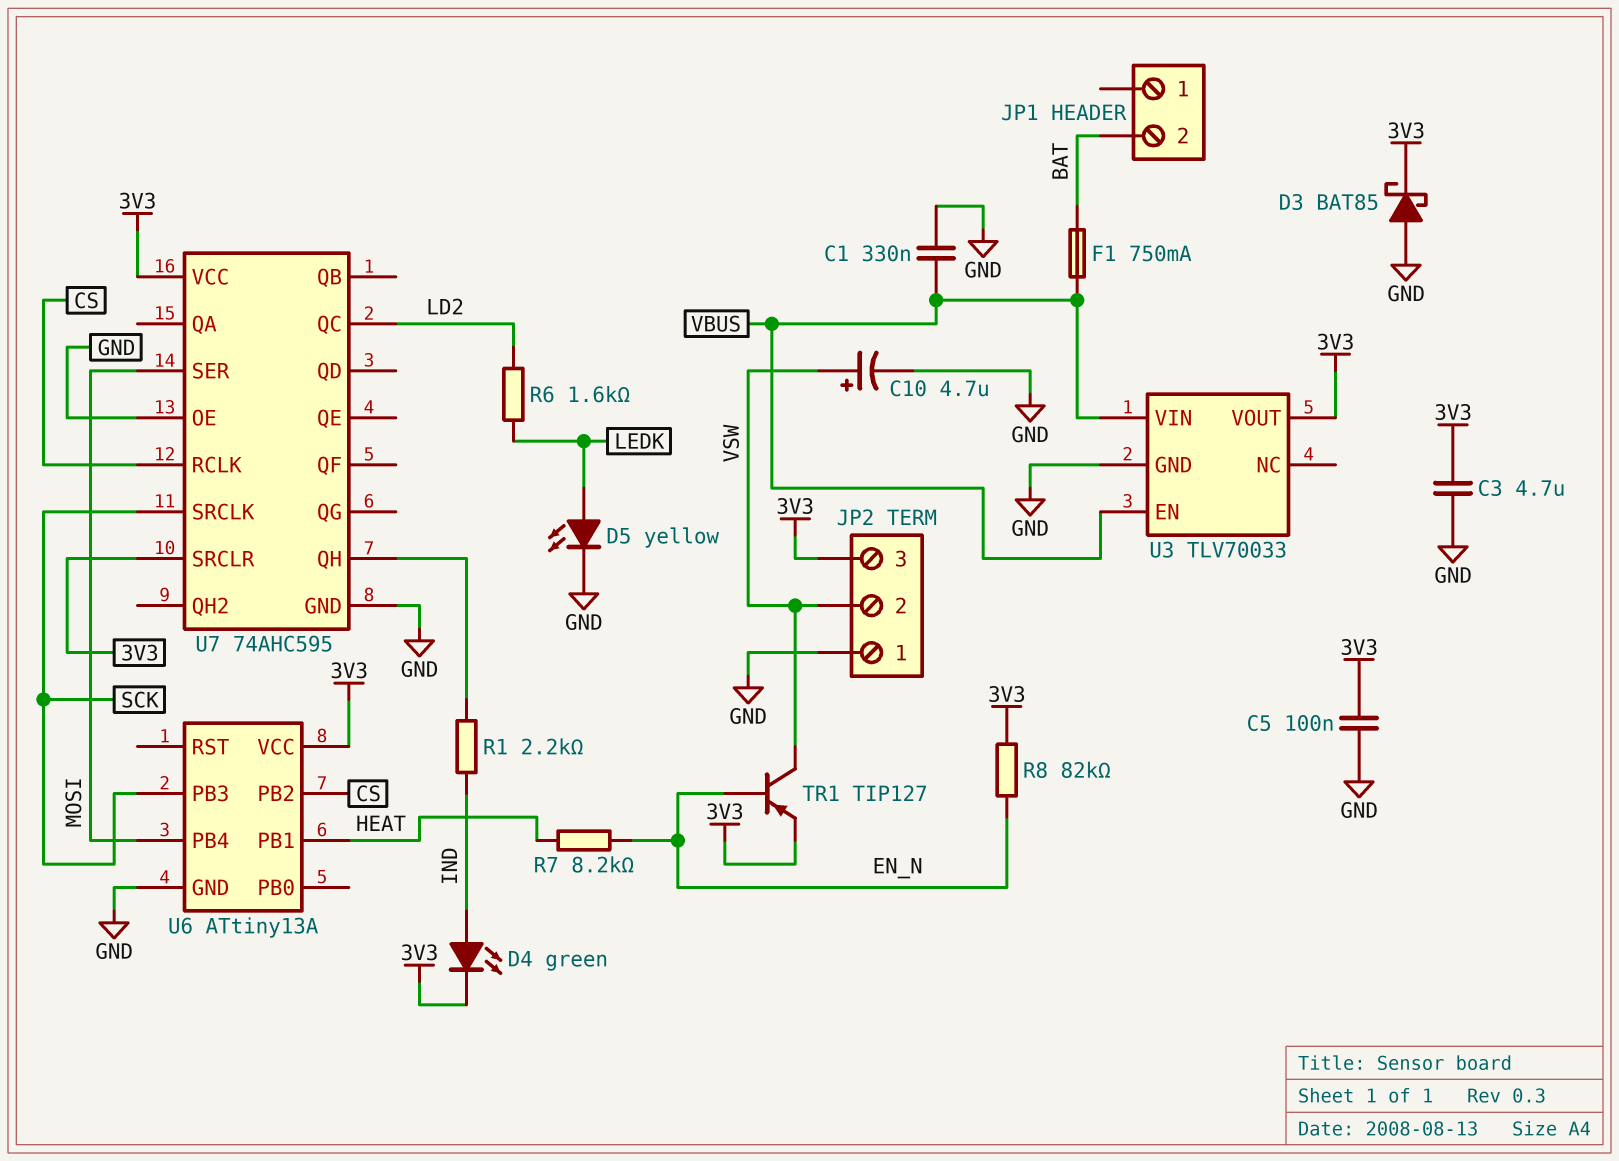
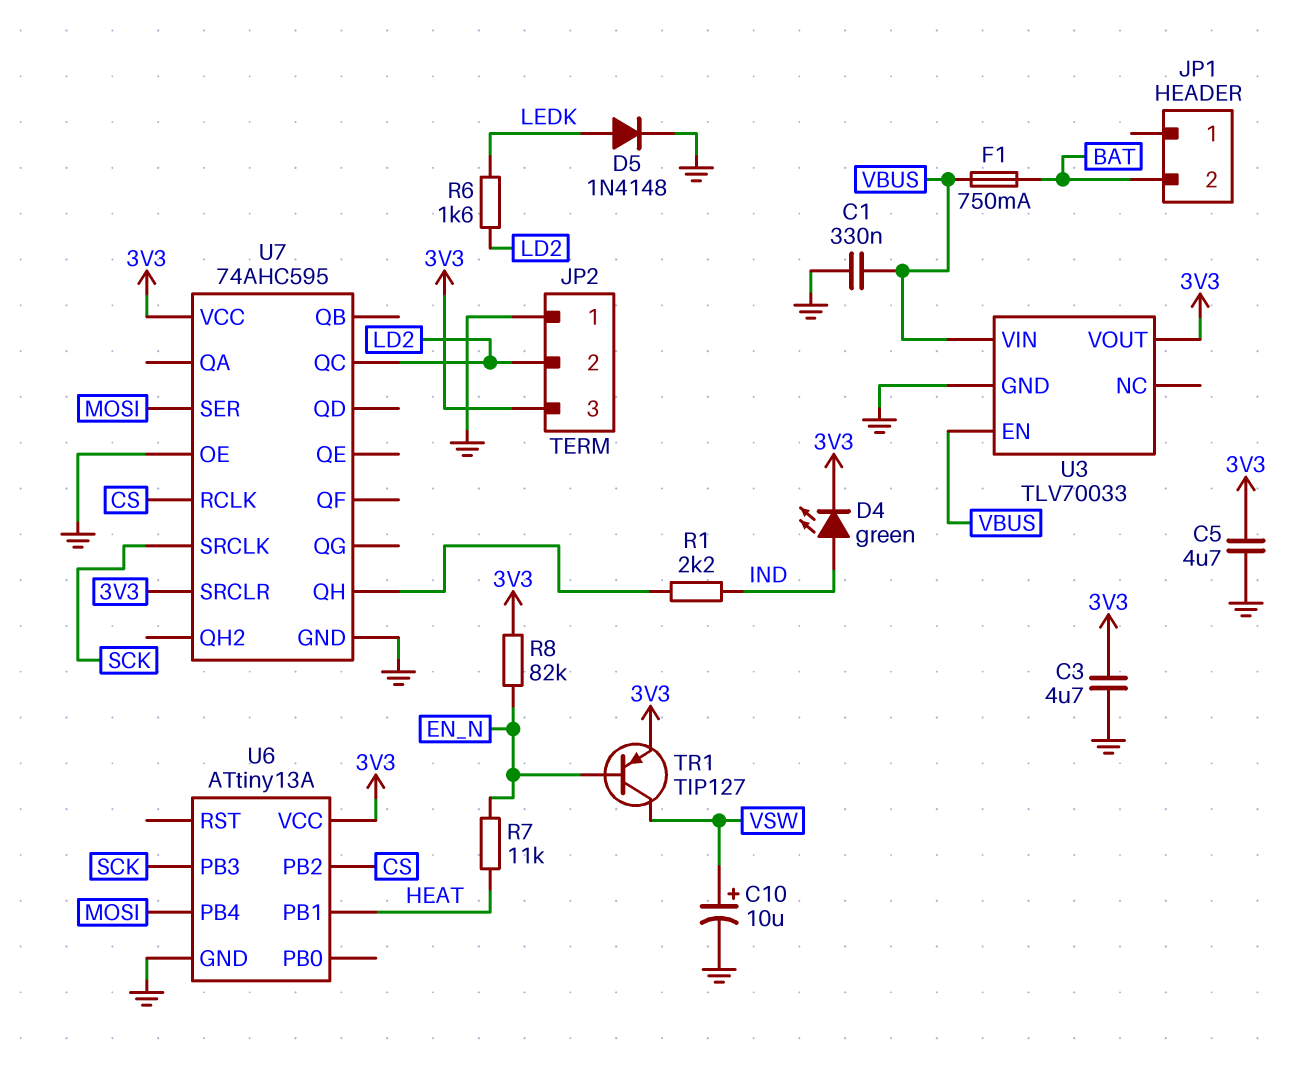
C5: 100nF (3V3, GND) -> 4.7uF (3V3, GND)
C10: 4.7uF (plus VSW, minus GND) -> 10uF (plus VSW, minus GND)
D3: schottky BAT85 (A GND, K 3V3) -> none
D5: LED yellow (A LEDK, K GND) -> diode 1N4148 (A LEDK, K GND)
JP2 pin 2: VSW -> LD2
R7: 8.2k (EN_N, HEAT) -> 11k (EN_N, HEAT)

